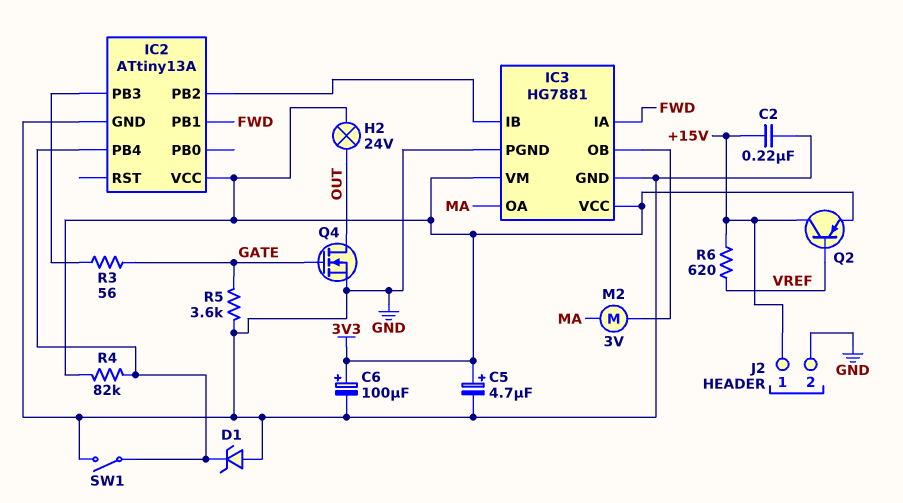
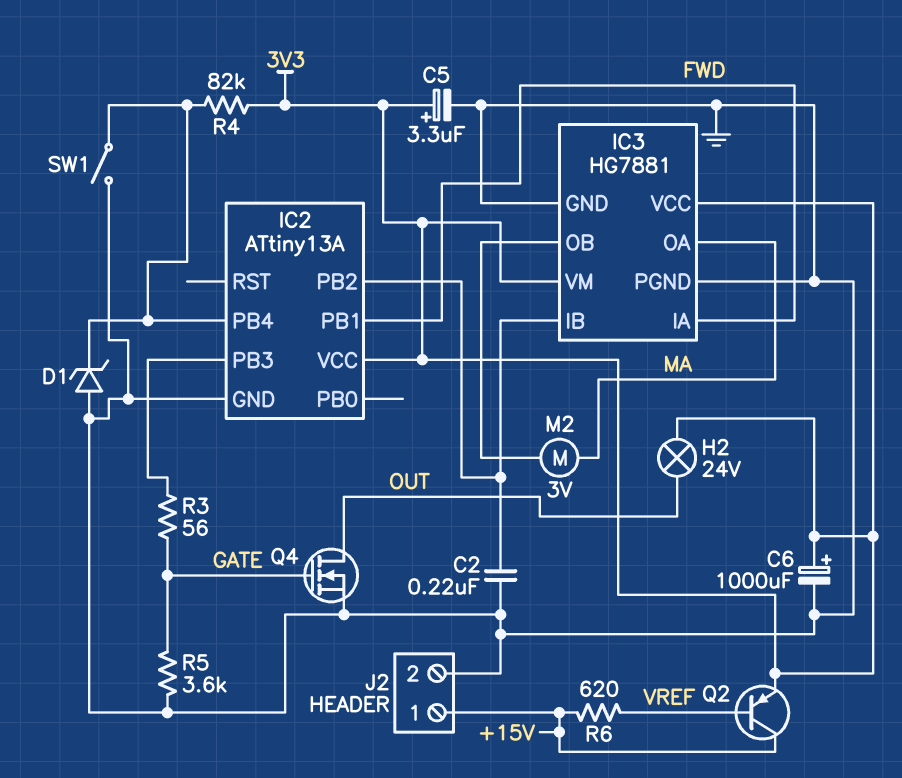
C2: 220nF (+15V, GND) -> 220nF (GND, IC2/PB2)
C5: 4.7uF (plus 3V3, minus GND) -> 3.3uF (plus 3V3, minus GND)
C6: 100uF (plus 3V3, minus GND) -> 1000uF (plus 3V3, minus GND)

